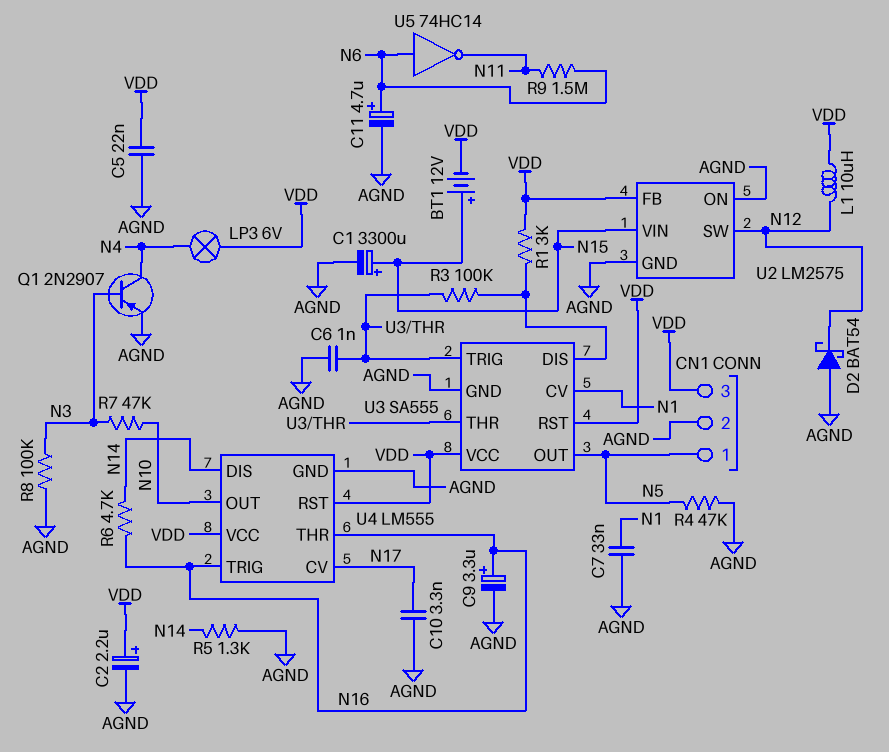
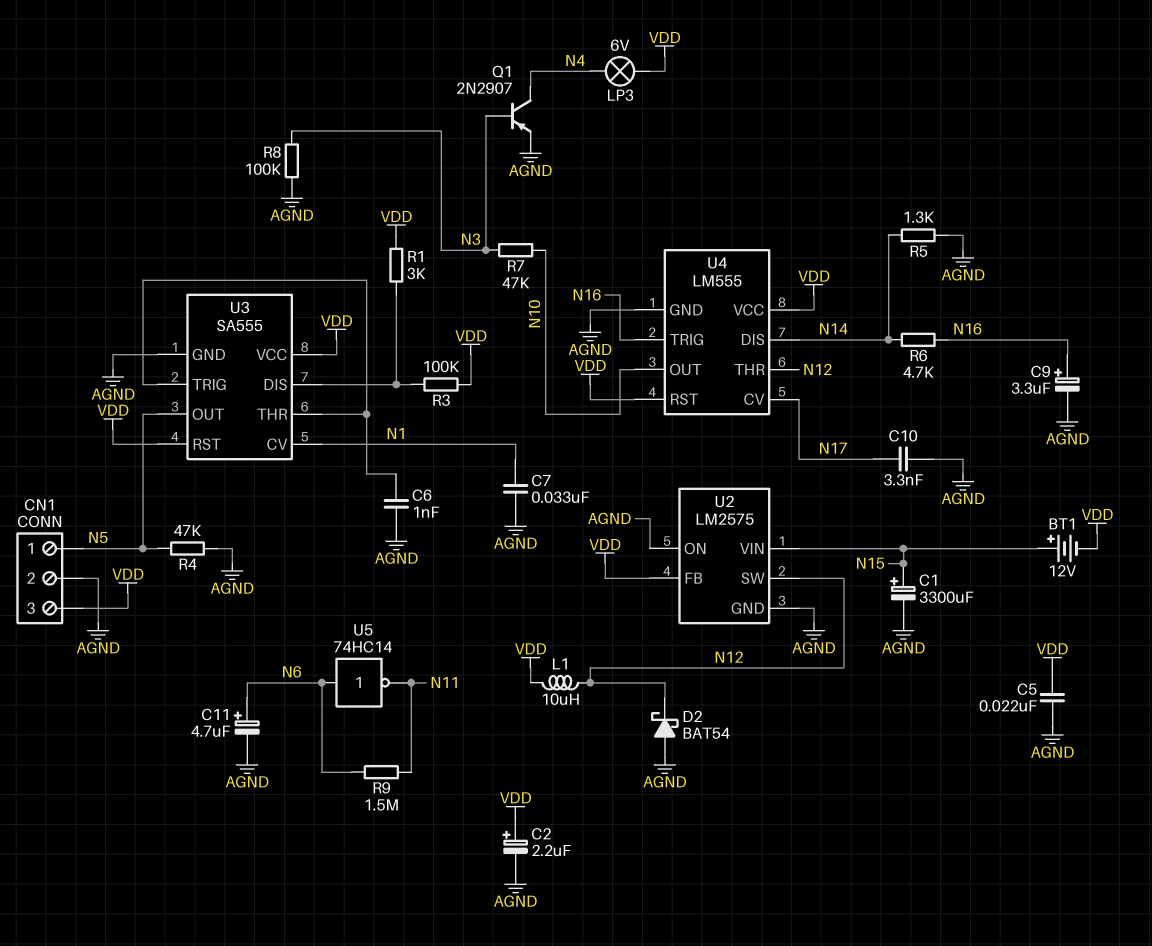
R3: 100k (U3/DIS, U3/THR) -> 100k (U3/DIS, VDD)
U4 pin THR: N16 -> N12

